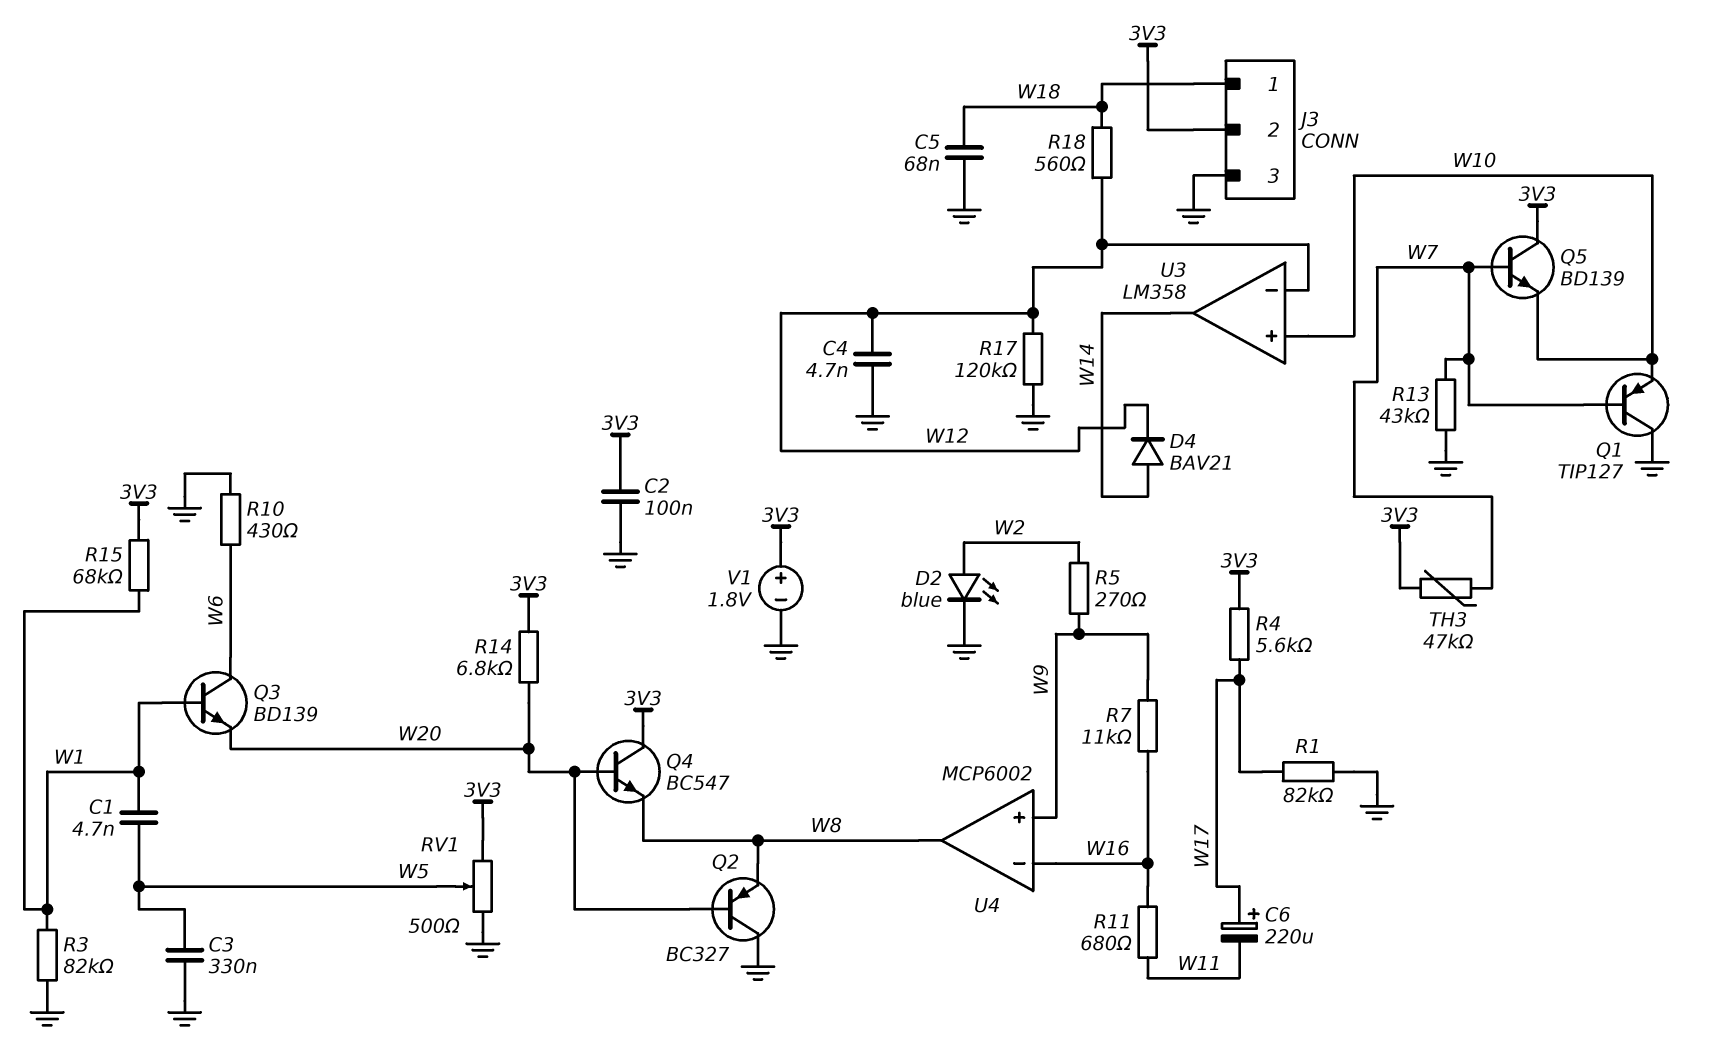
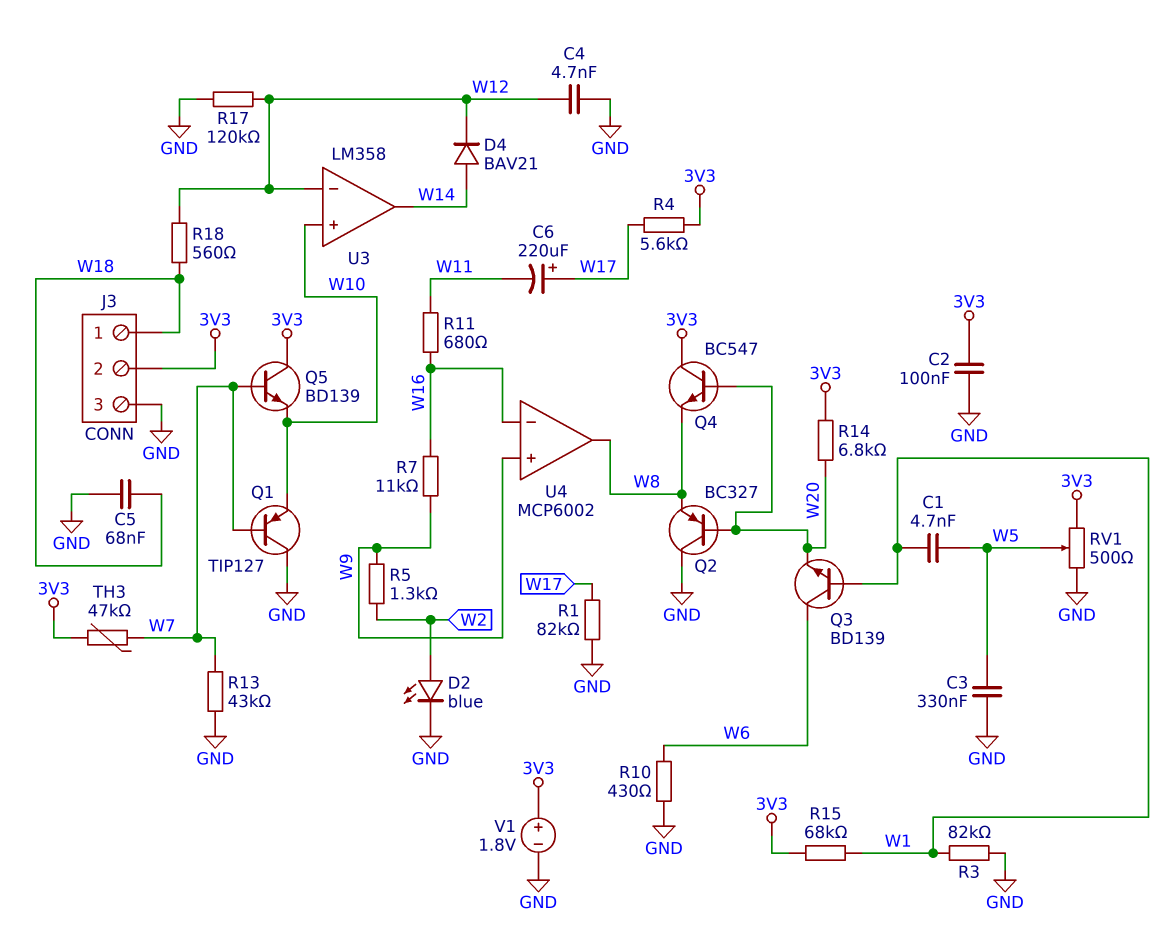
R5: 270 (W2, W9) -> 1.3k (W2, W9)

